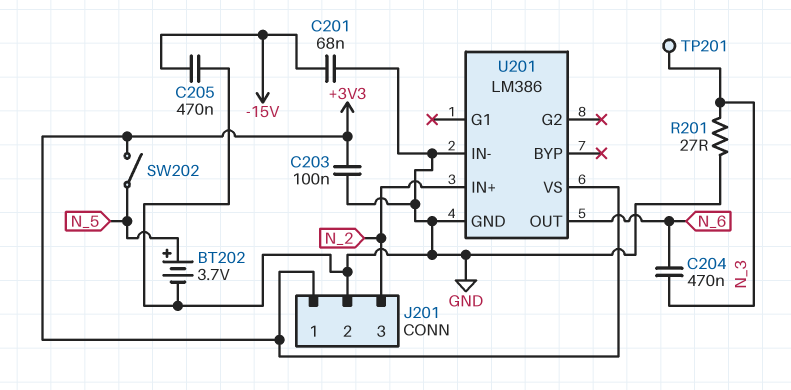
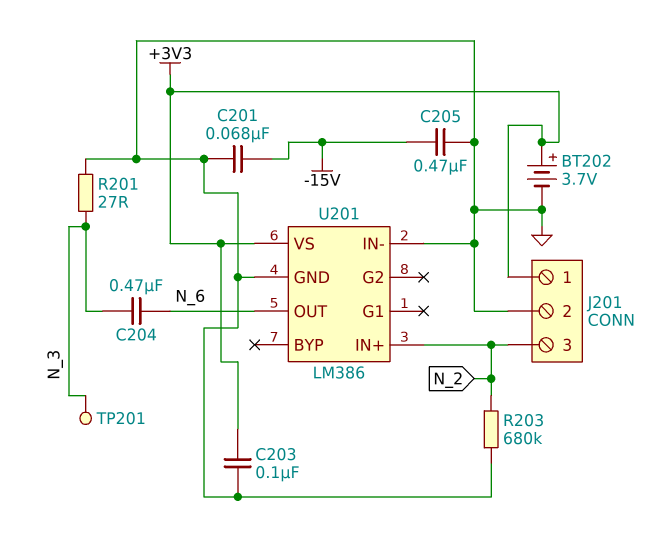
BT202: 3.7V (plus N_5, minus GND) -> 3.7V (plus +3V3, minus GND)
R203: none -> 680k (GND, N_2)
SW202: switch (+3V3, N_5) -> none

